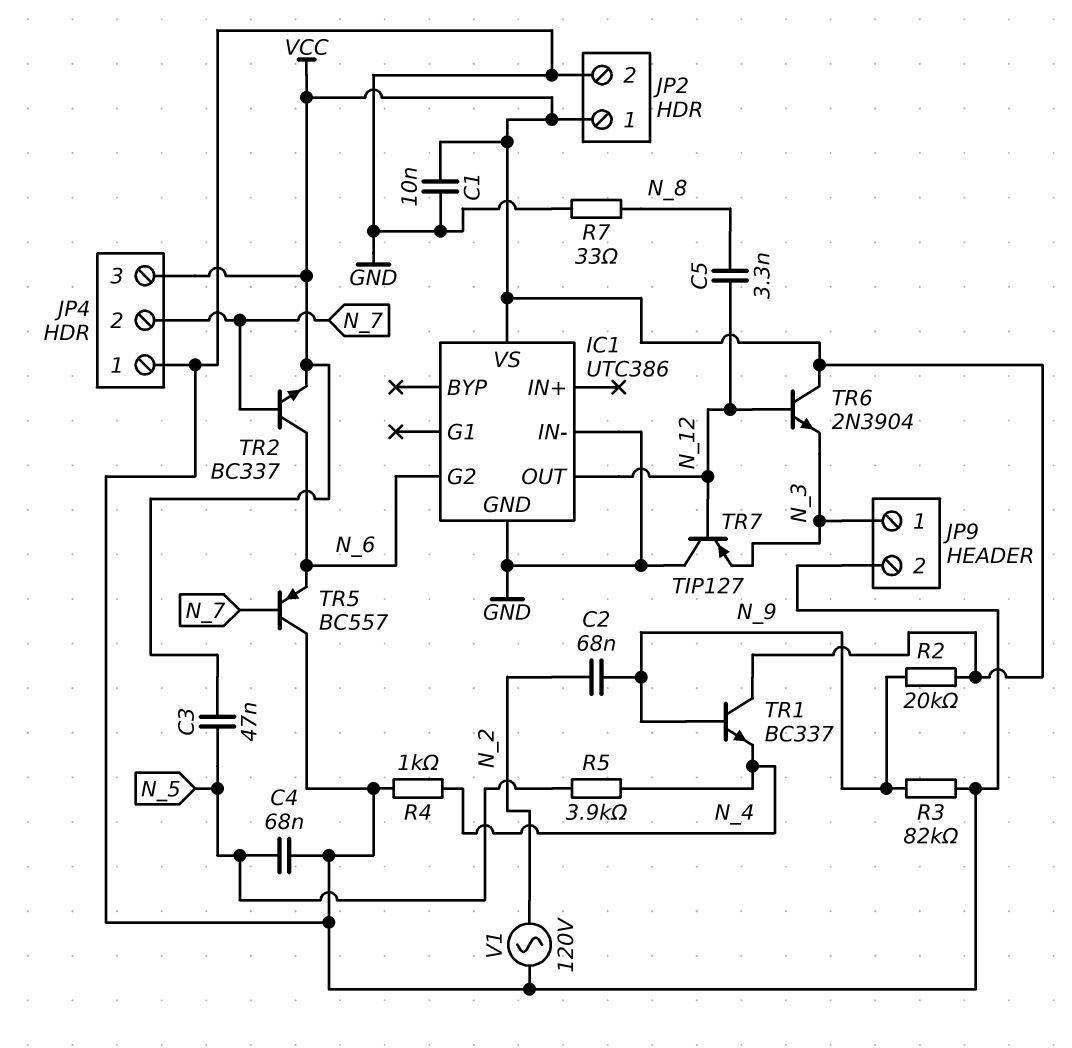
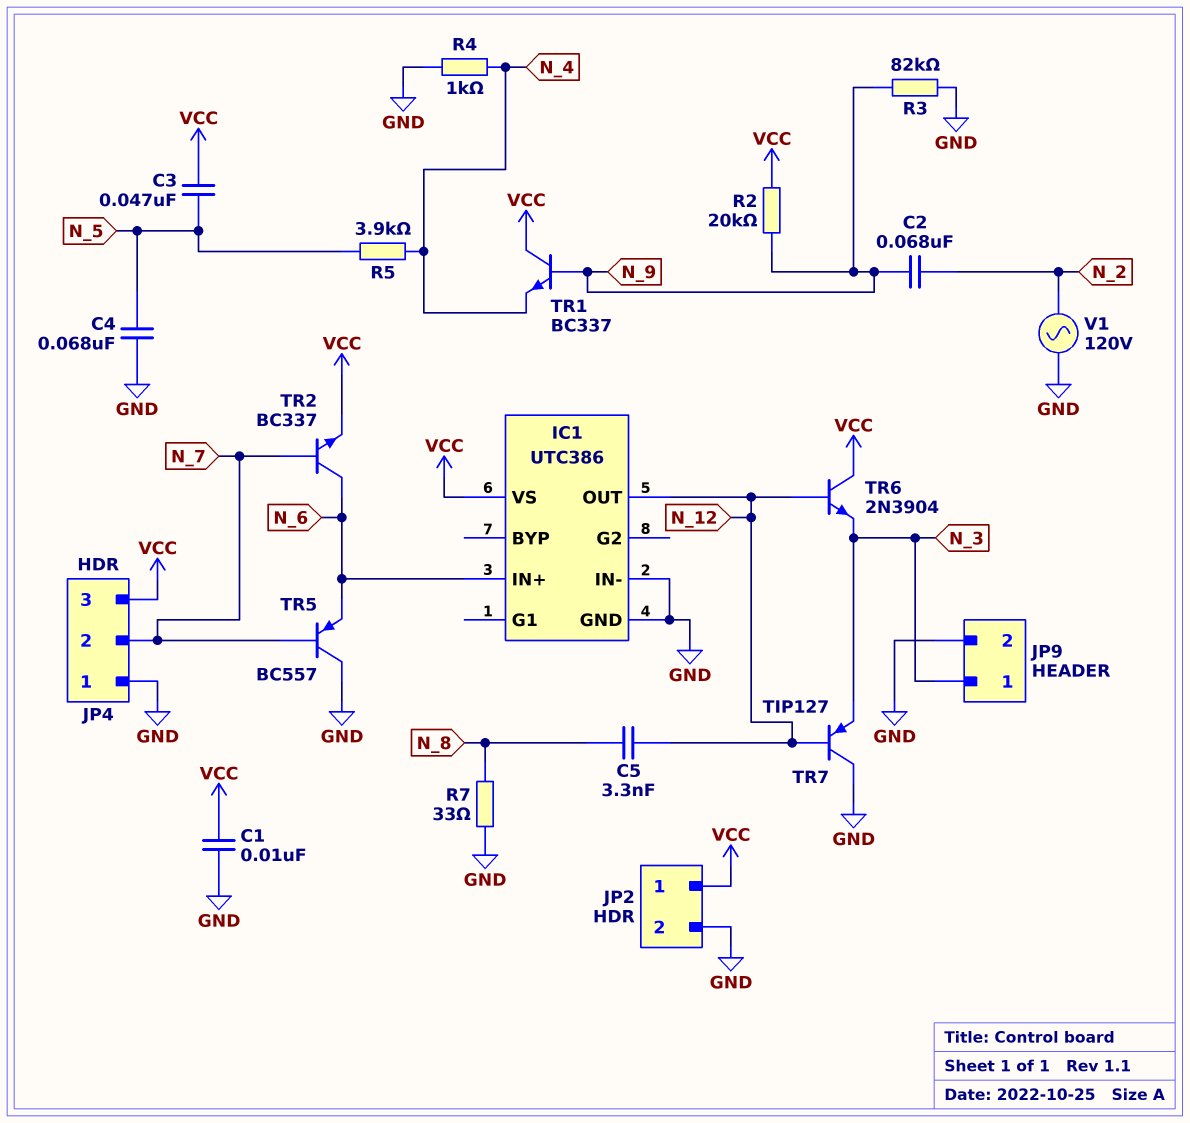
IC1 pin G2: N_6 -> none
IC1 pin IN+: none -> N_6

